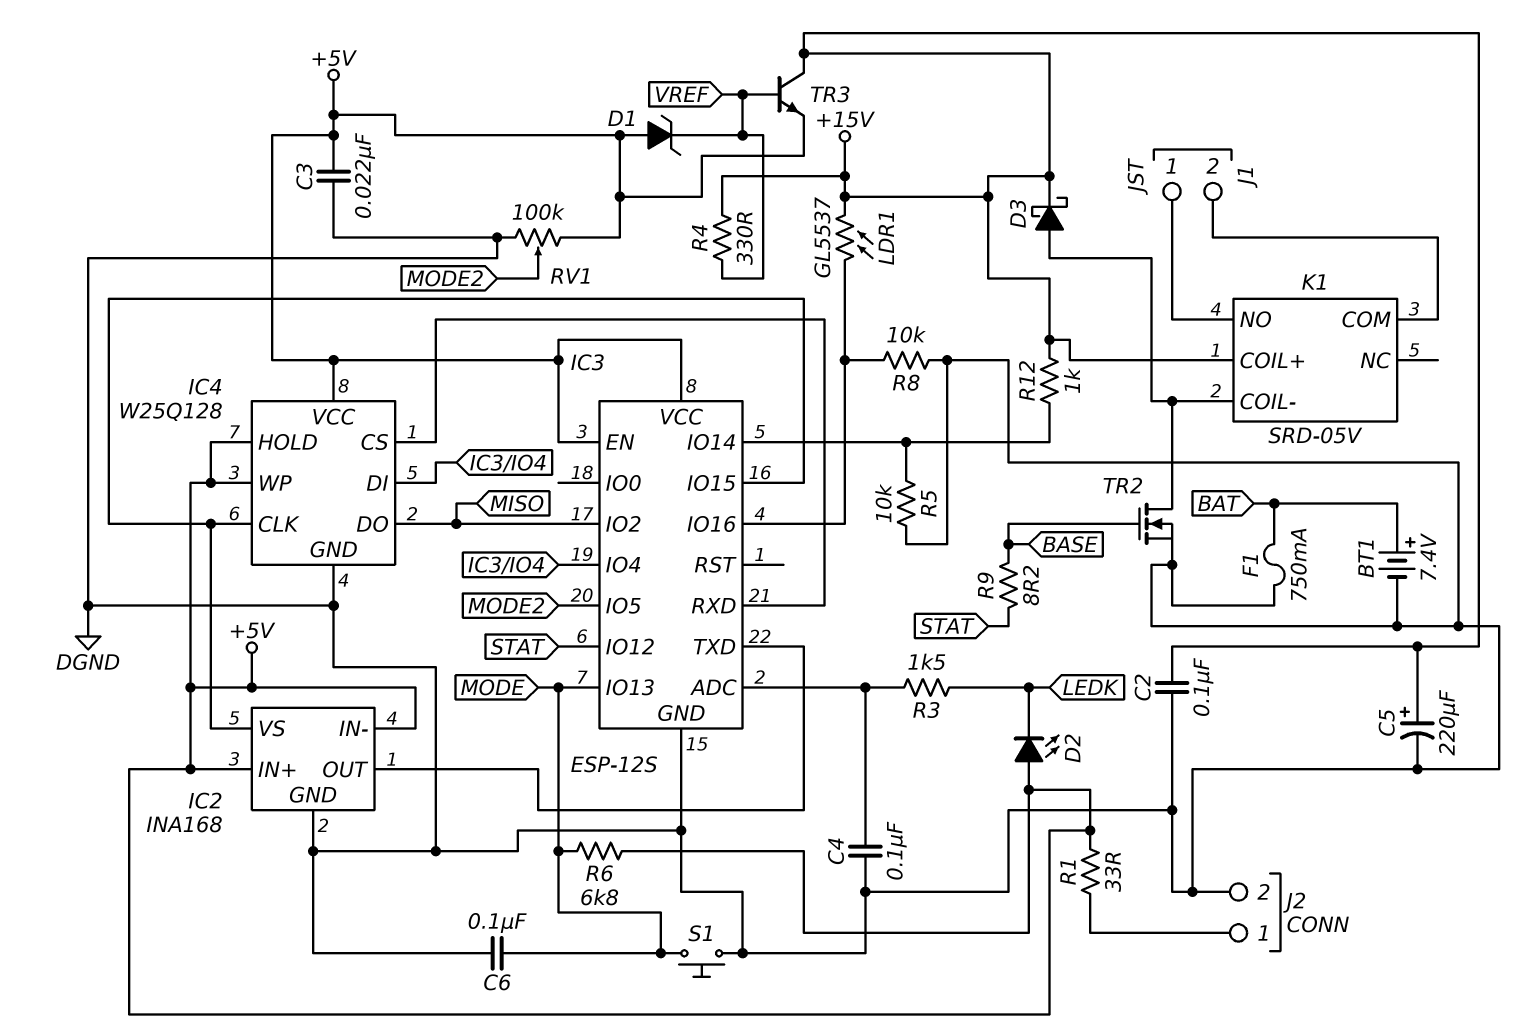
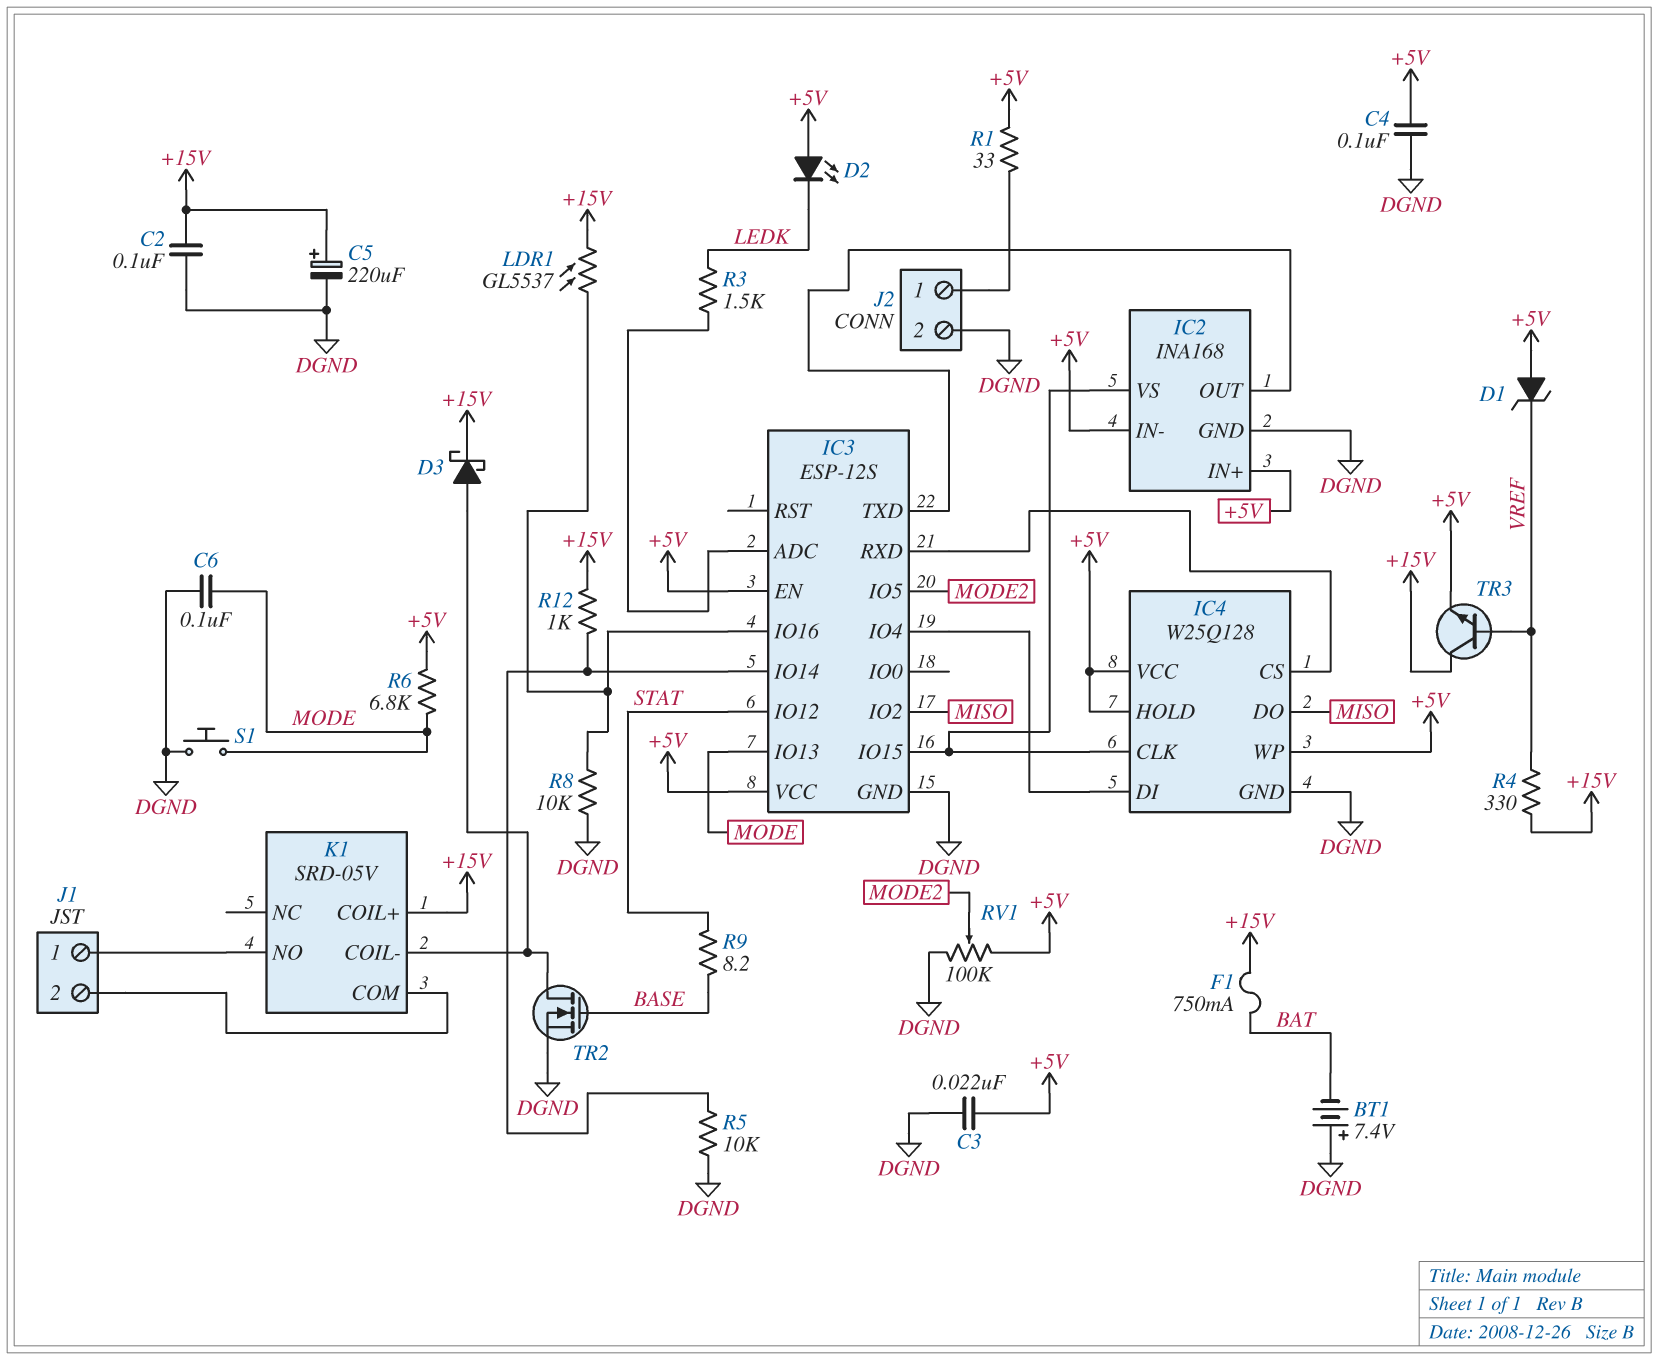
BT1: 7.4V (plus BAT, minus DGND) -> 7.4V (plus DGND, minus BAT)
C4: 100nF (DGND, IC3/ADC) -> 100nF (+5V, DGND)
F1: 750mA (BAT, DGND) -> 750mA (+15V, BAT)

